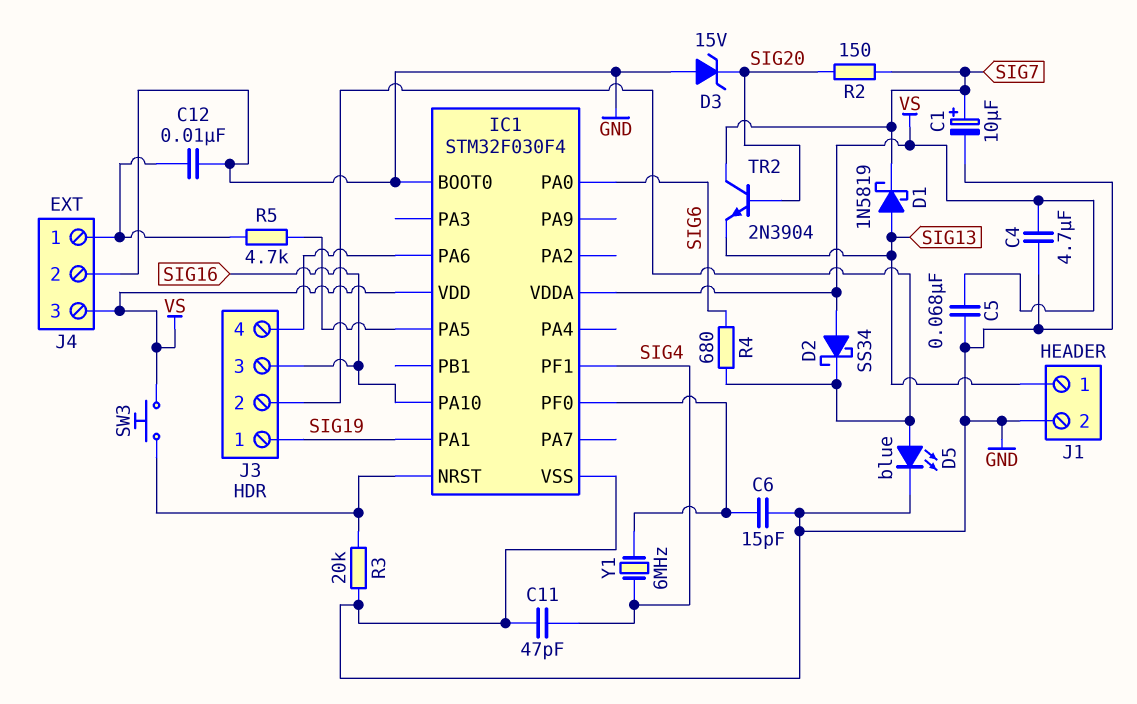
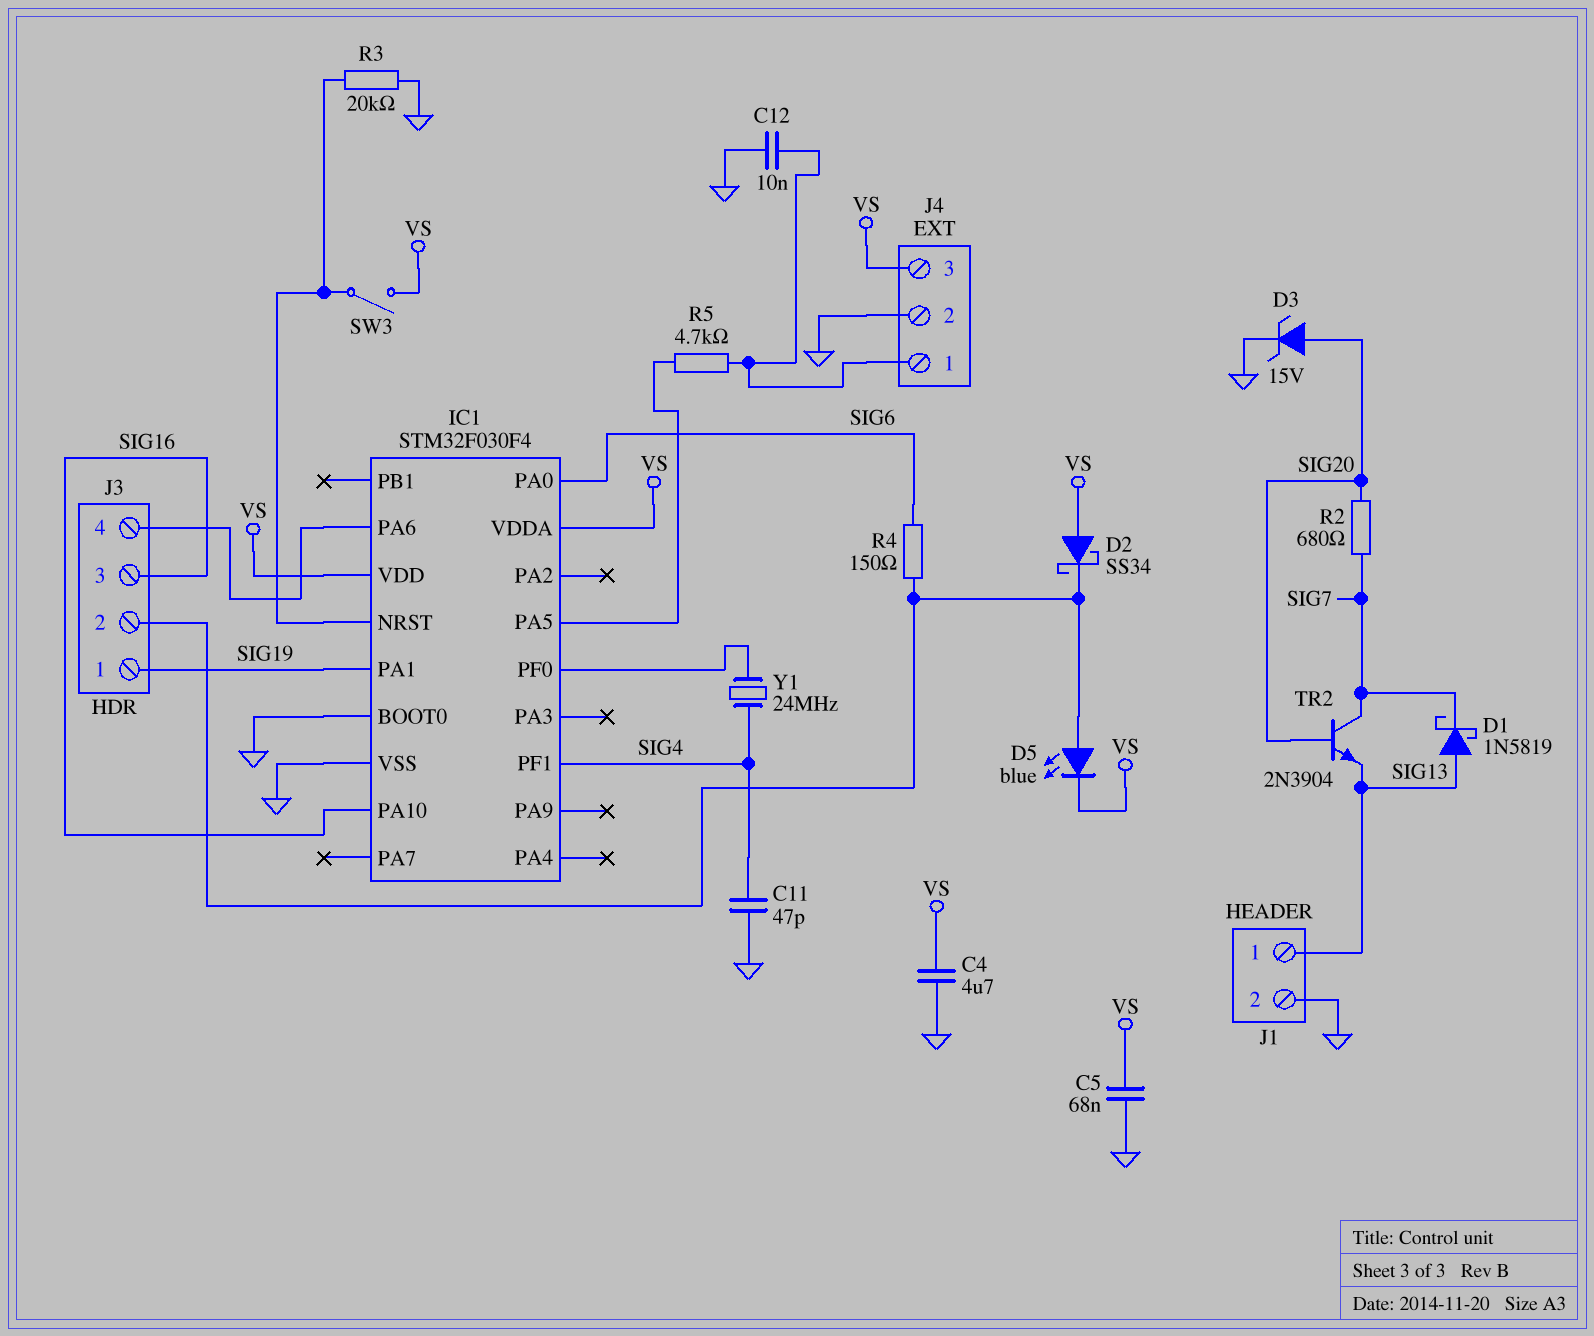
C1: 10uF (plus SIG7, minus GND) -> none
C6: 15pF (GND, IC1/PF0) -> none
D3: zener 15V (A GND, K SIG20) -> zener 15V (A SIG20, K GND)
D5: LED blue (A J3/2, K GND) -> LED blue (A J3/2, K VS)
R2: 150 (SIG7, SIG20) -> 680 (SIG7, SIG20)
R4: 680 (J3/2, SIG6) -> 150 (J3/2, SIG6)
SW3: button (IC1/NRST, VS) -> switch (IC1/NRST, VS)
Y1: 6MHz (IC1/PF0, SIG4) -> 24MHz (IC1/PF0, SIG4)

